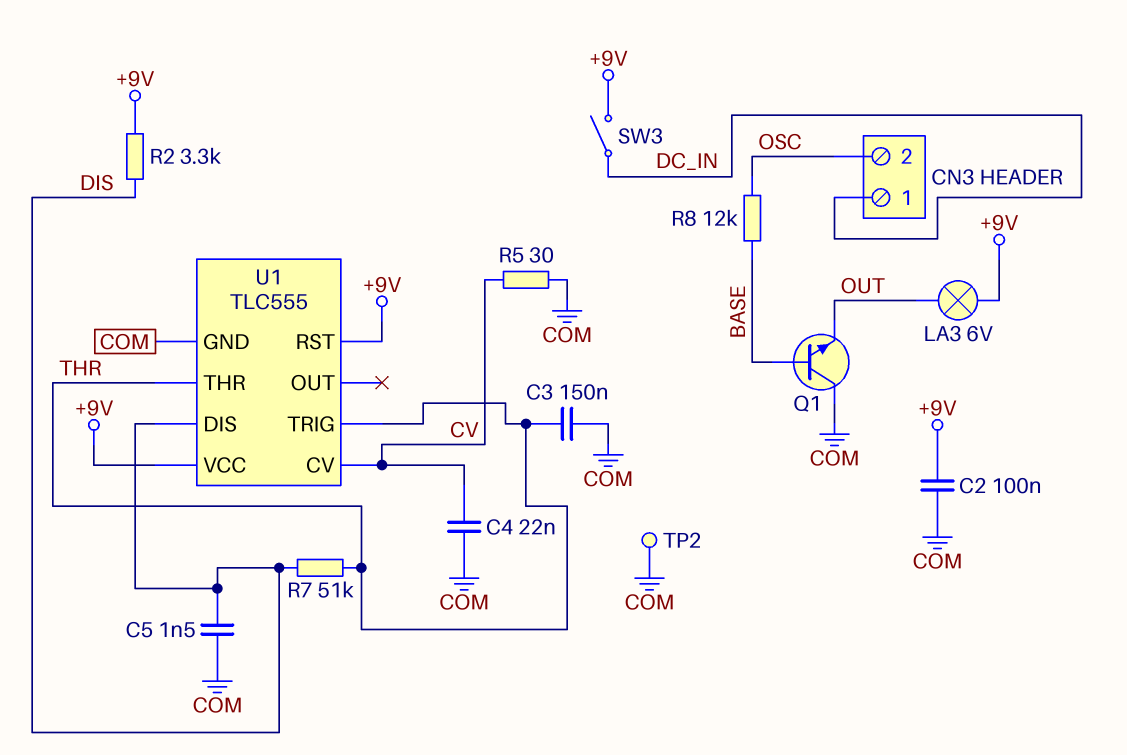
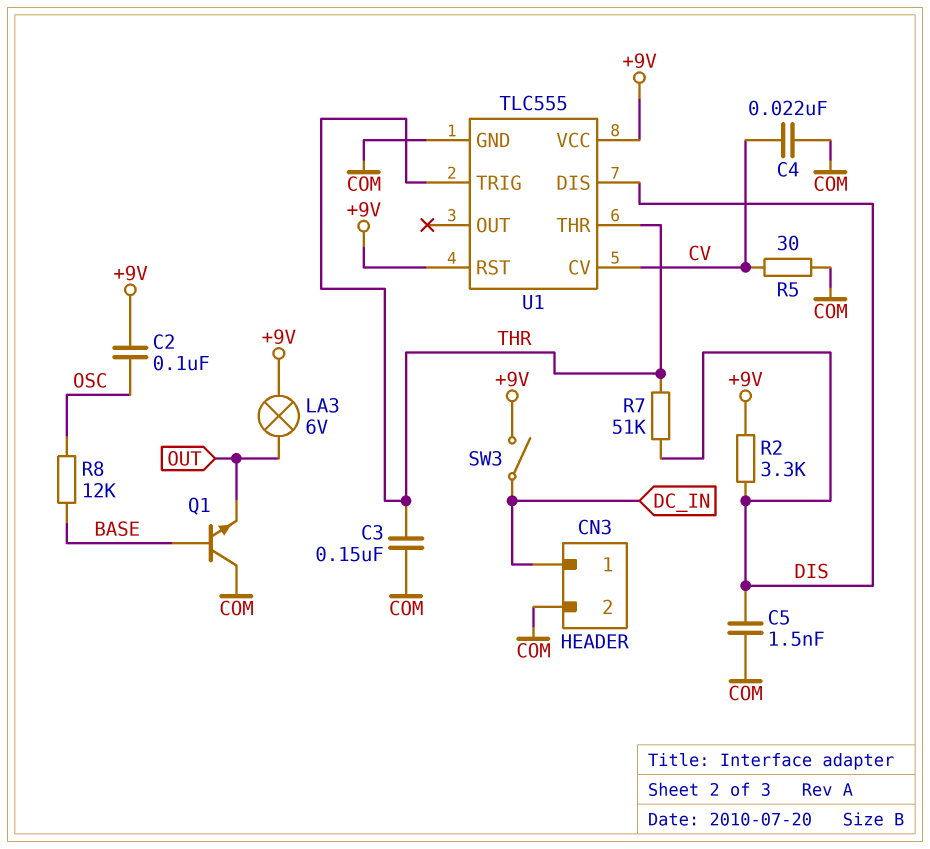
C2: 100nF (+9V, COM) -> 100nF (+9V, OSC)
CN3 pin 2: OSC -> COM
TP2: test point (COM) -> none

